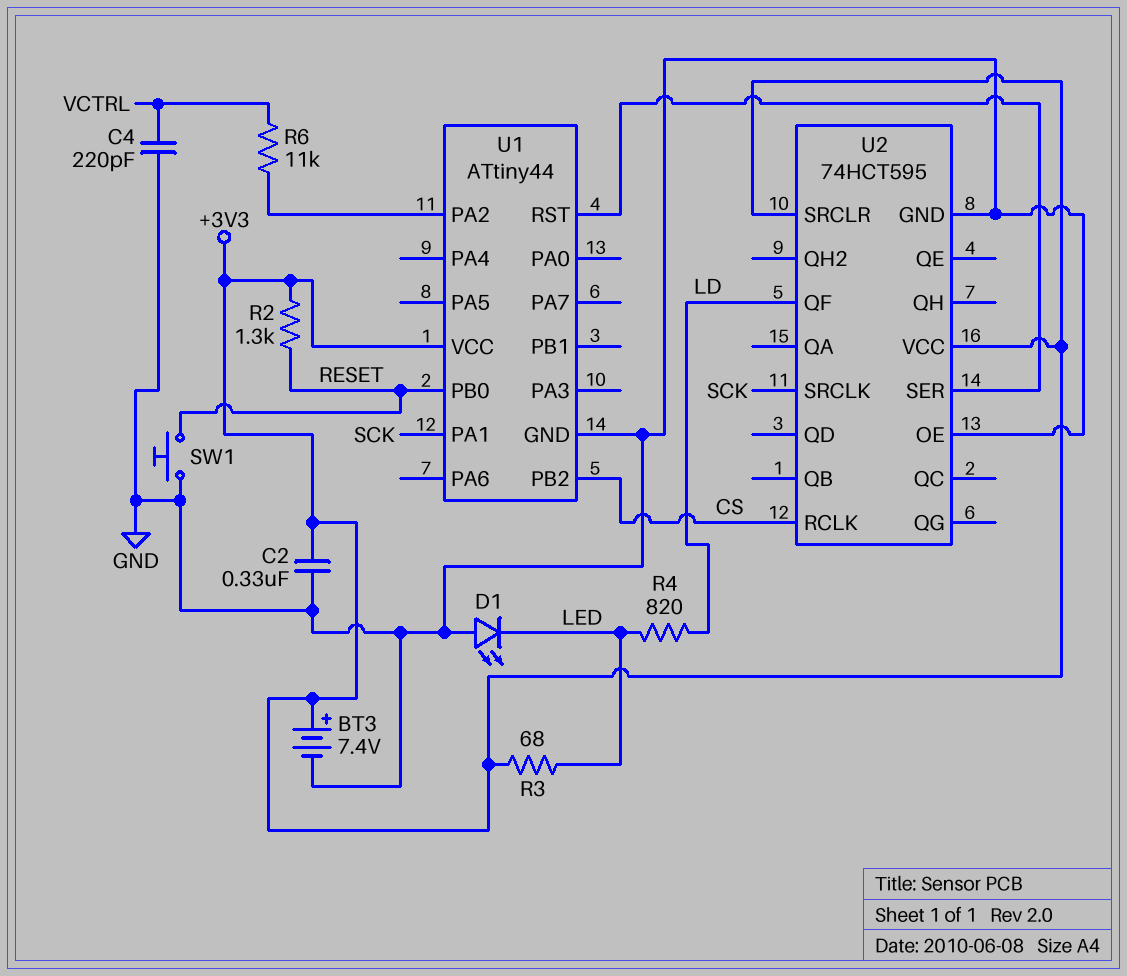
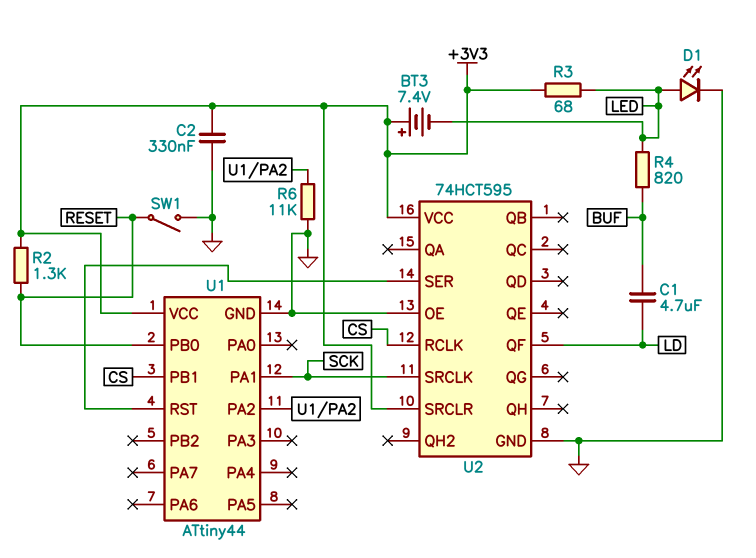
BT3: 7.4V (plus +3V3, minus GND) -> 7.4V (plus +3V3, minus LED)
C1: none -> 4.7uF (BUF, LD)
C4: 220pF (GND, VCTRL) -> none
D1: LED (A GND, K LED) -> LED (A LED, K GND)
R4: 820 (LD, LED) -> 820 (BUF, LED)
R6: 11k (U1/PA2, VCTRL) -> 11k (GND, U1/PA2)
SW1: button (GND, RESET) -> switch (GND, RESET)
U1 pin PB1: none -> CS
U1 pin PB2: CS -> none

